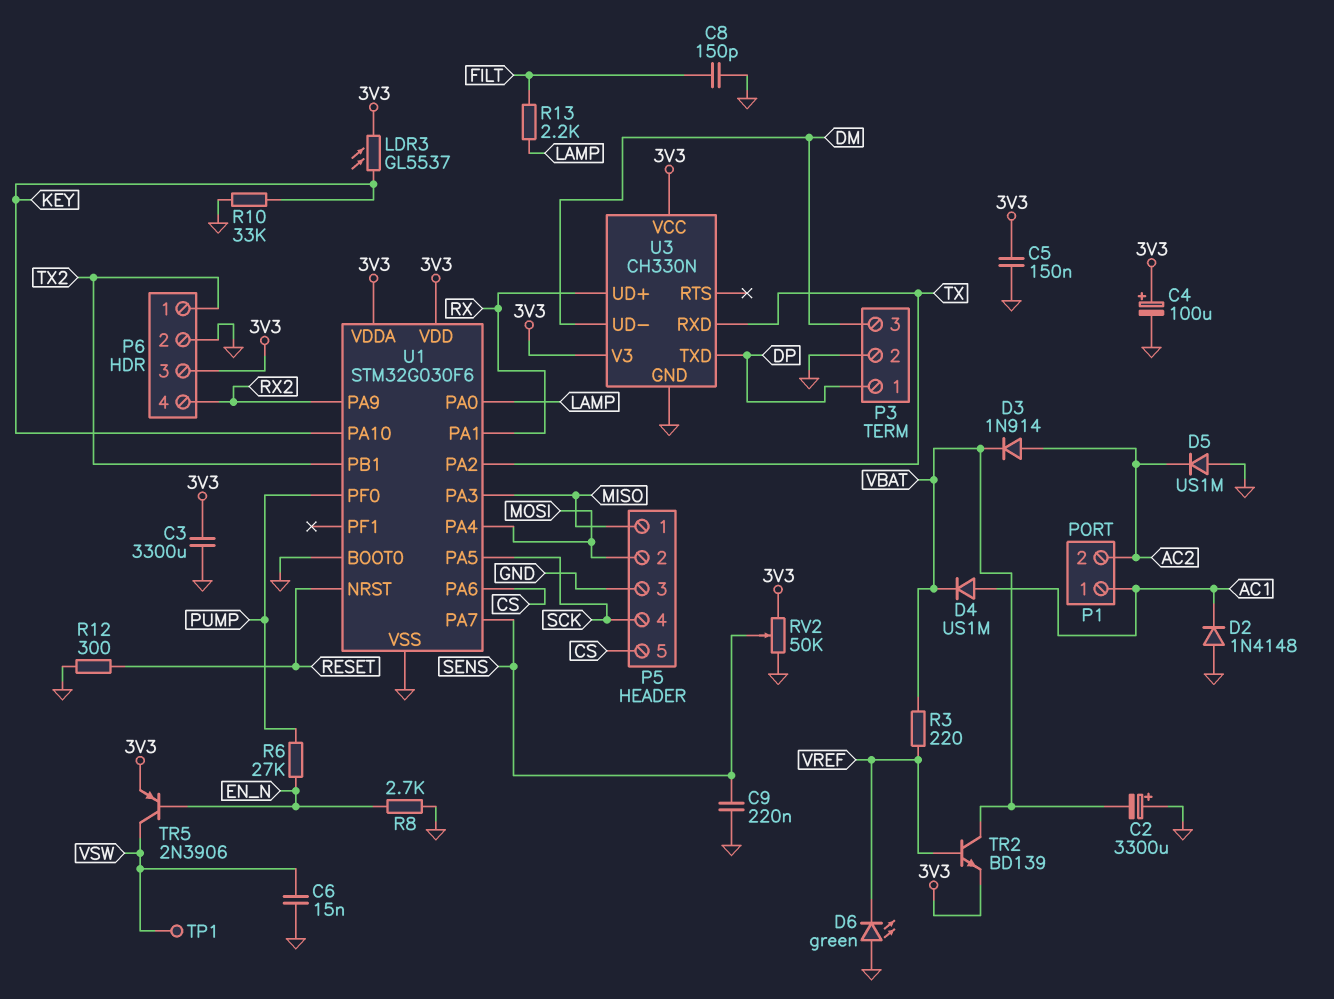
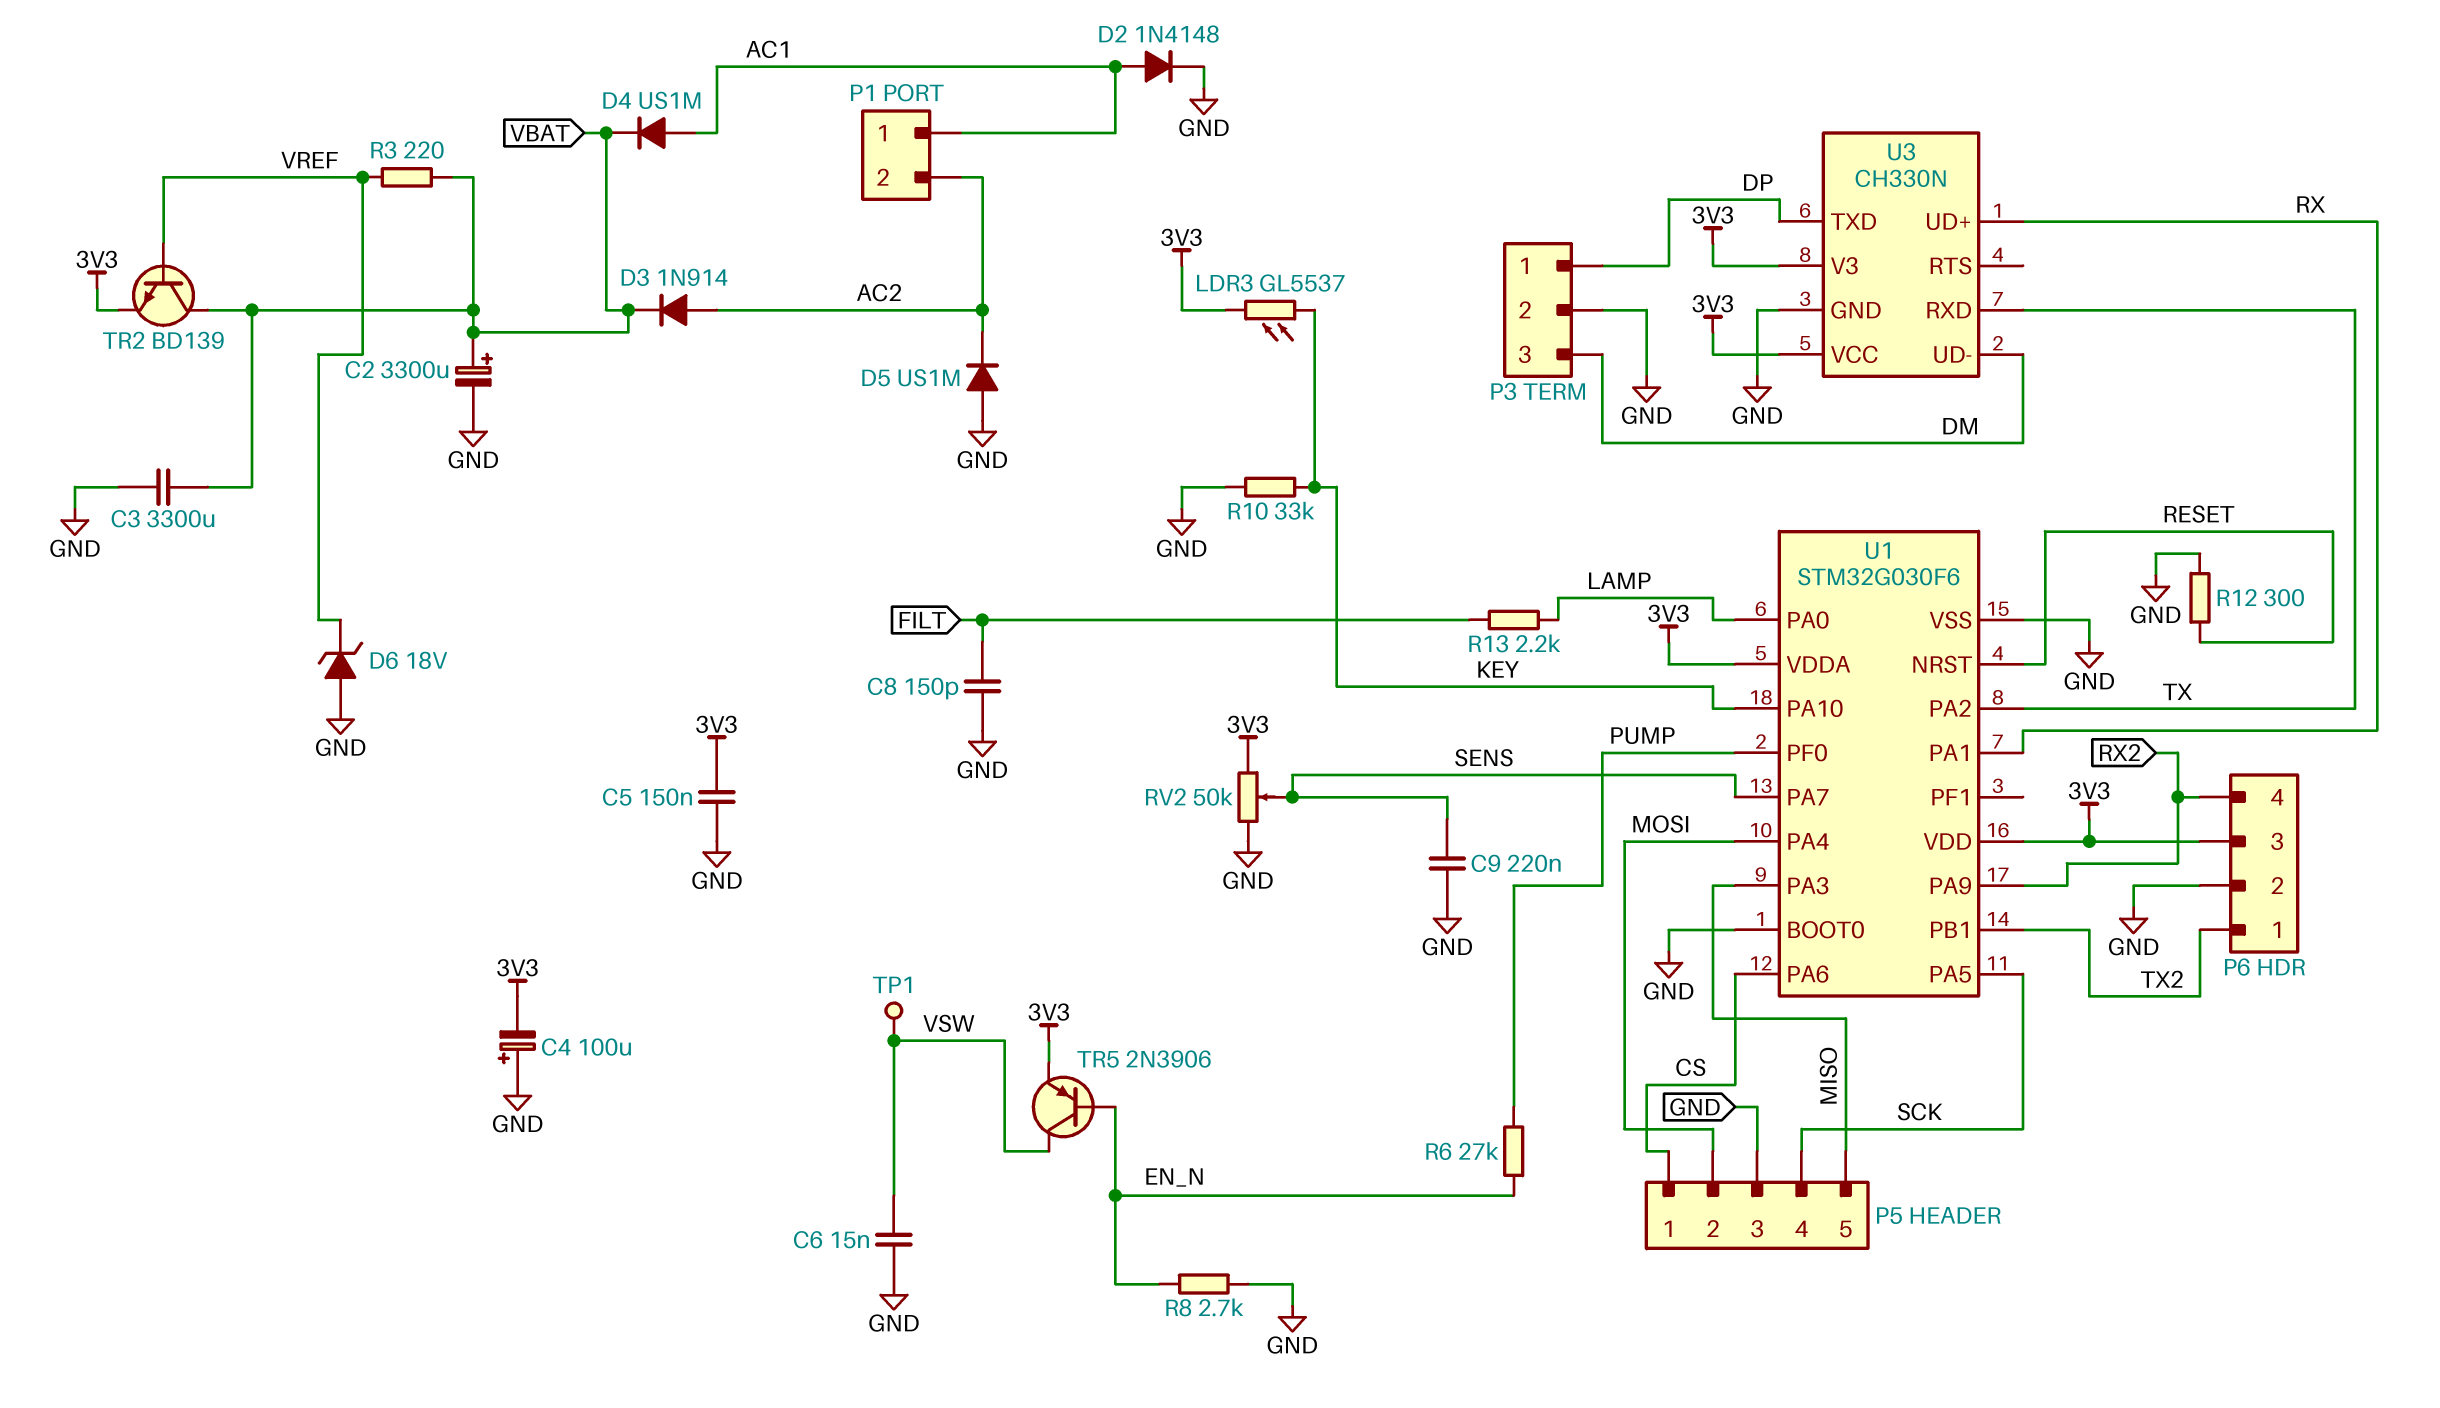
C2: 3300uF (plus GND, minus VBAT) -> 3300uF (plus VBAT, minus GND)
C3: 3300uF (3V3, GND) -> 3300uF (GND, VBAT)
C4: 100uF (plus 3V3, minus GND) -> 100uF (plus GND, minus 3V3)
D2: diode 1N4148 (A GND, K AC1) -> diode 1N4148 (A AC1, K GND)
D6: LED green (A GND, K VREF) -> zener 18V (A GND, K VREF)
P5 pin 1: MISO -> CS
P5 pin 5: CS -> MISO

